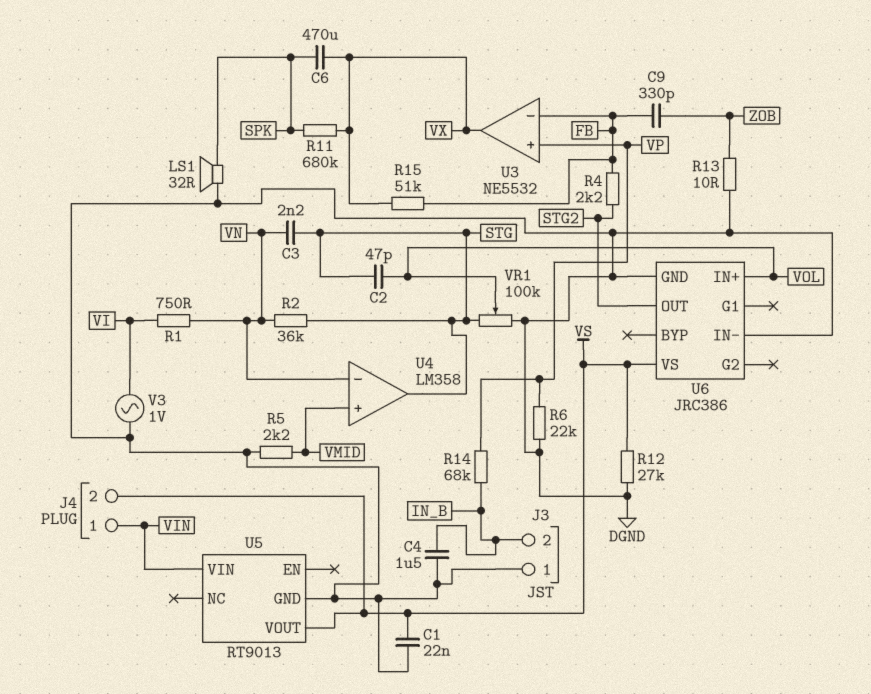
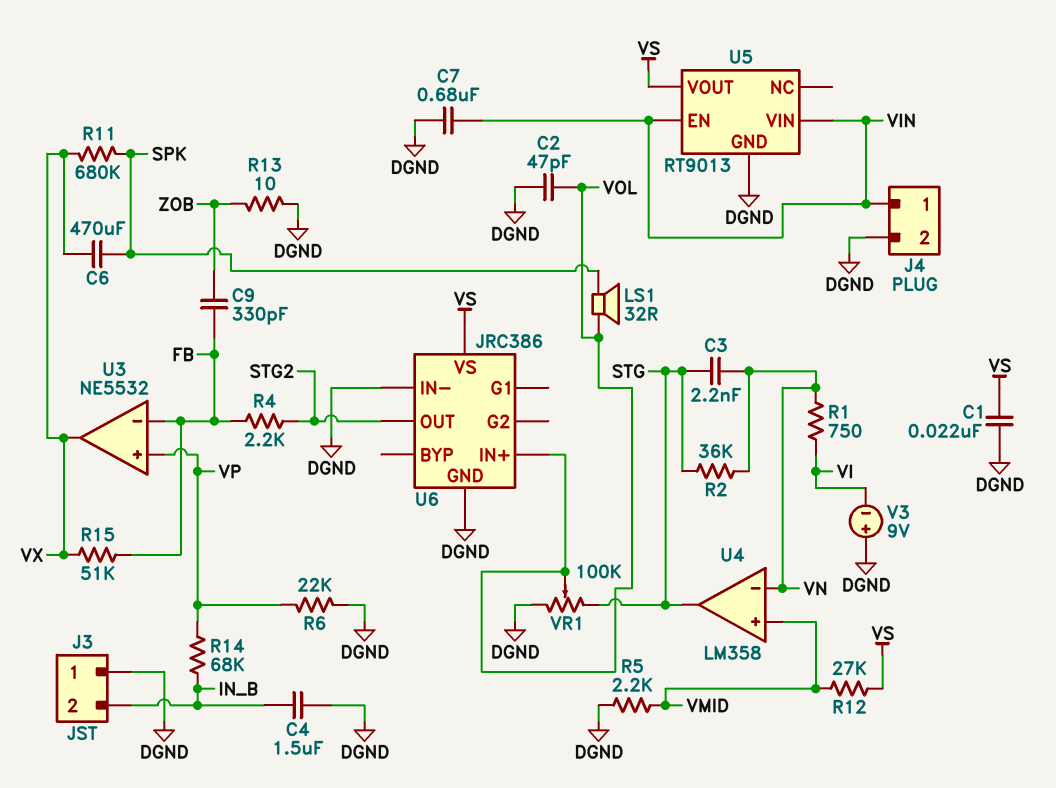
C2: 47pF (STG, VOL) -> 47pF (DGND, VOL)
C7: none -> 680nF (DGND, VIN)
J4 pin 2: VS -> DGND
LS1: speaker 32R (DGND, SPK) -> speaker 32R (SPK, VOL)
R12: 27k (DGND, VS) -> 27k (VMID, VS)
U5 pin EN: none -> VIN
V3: AC 1V (DGND, VI) -> 9V (plus DGND, minus VI)

